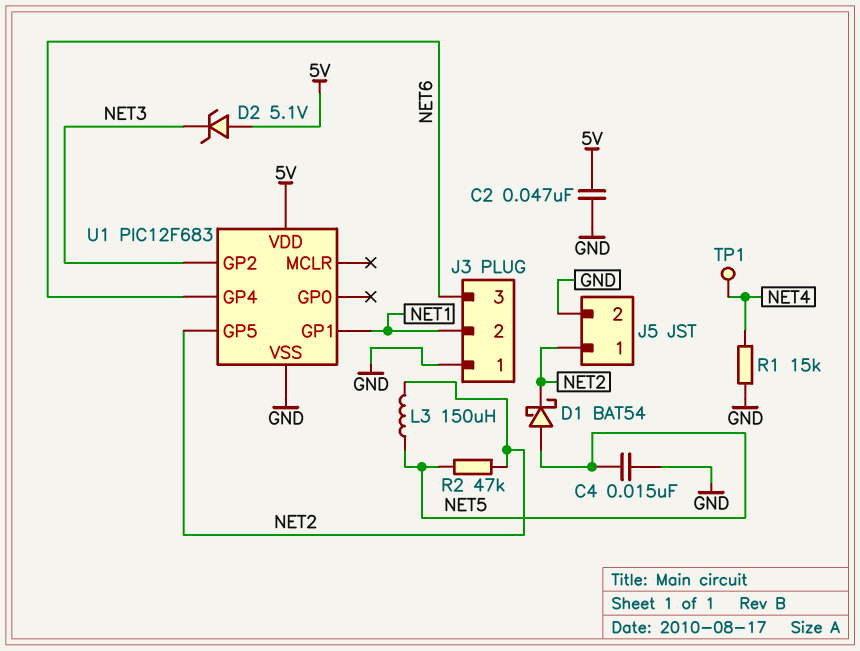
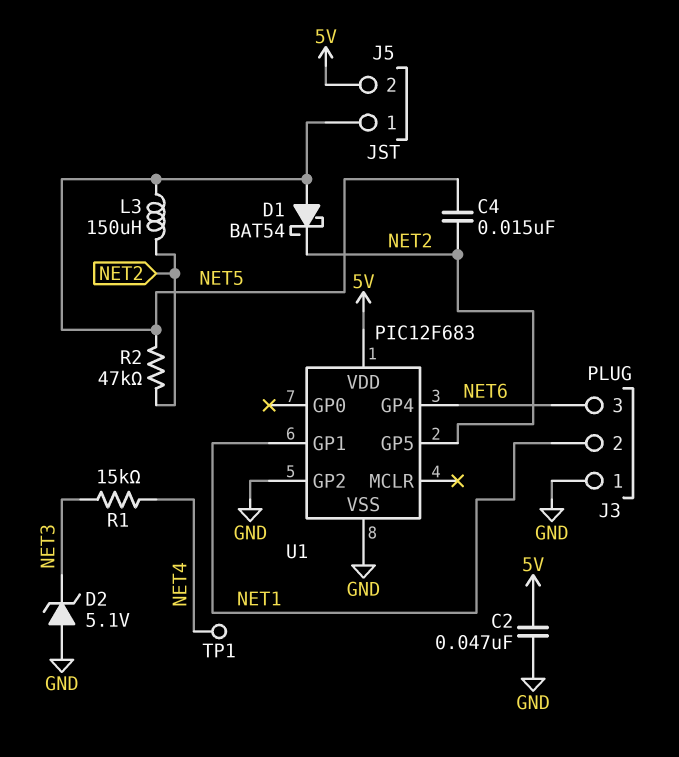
C4: 15nF (GND, NET5) -> 15nF (NET2, NET5)
D2: zener 5.1V (A 5V, K NET3) -> zener 5.1V (A GND, K NET3)
J5 pin 1: NET2 -> NET5
J5 pin 2: GND -> 5V
R1: 15k (GND, NET4) -> 15k (NET3, NET4)
U1 pin GP2: NET3 -> GND

